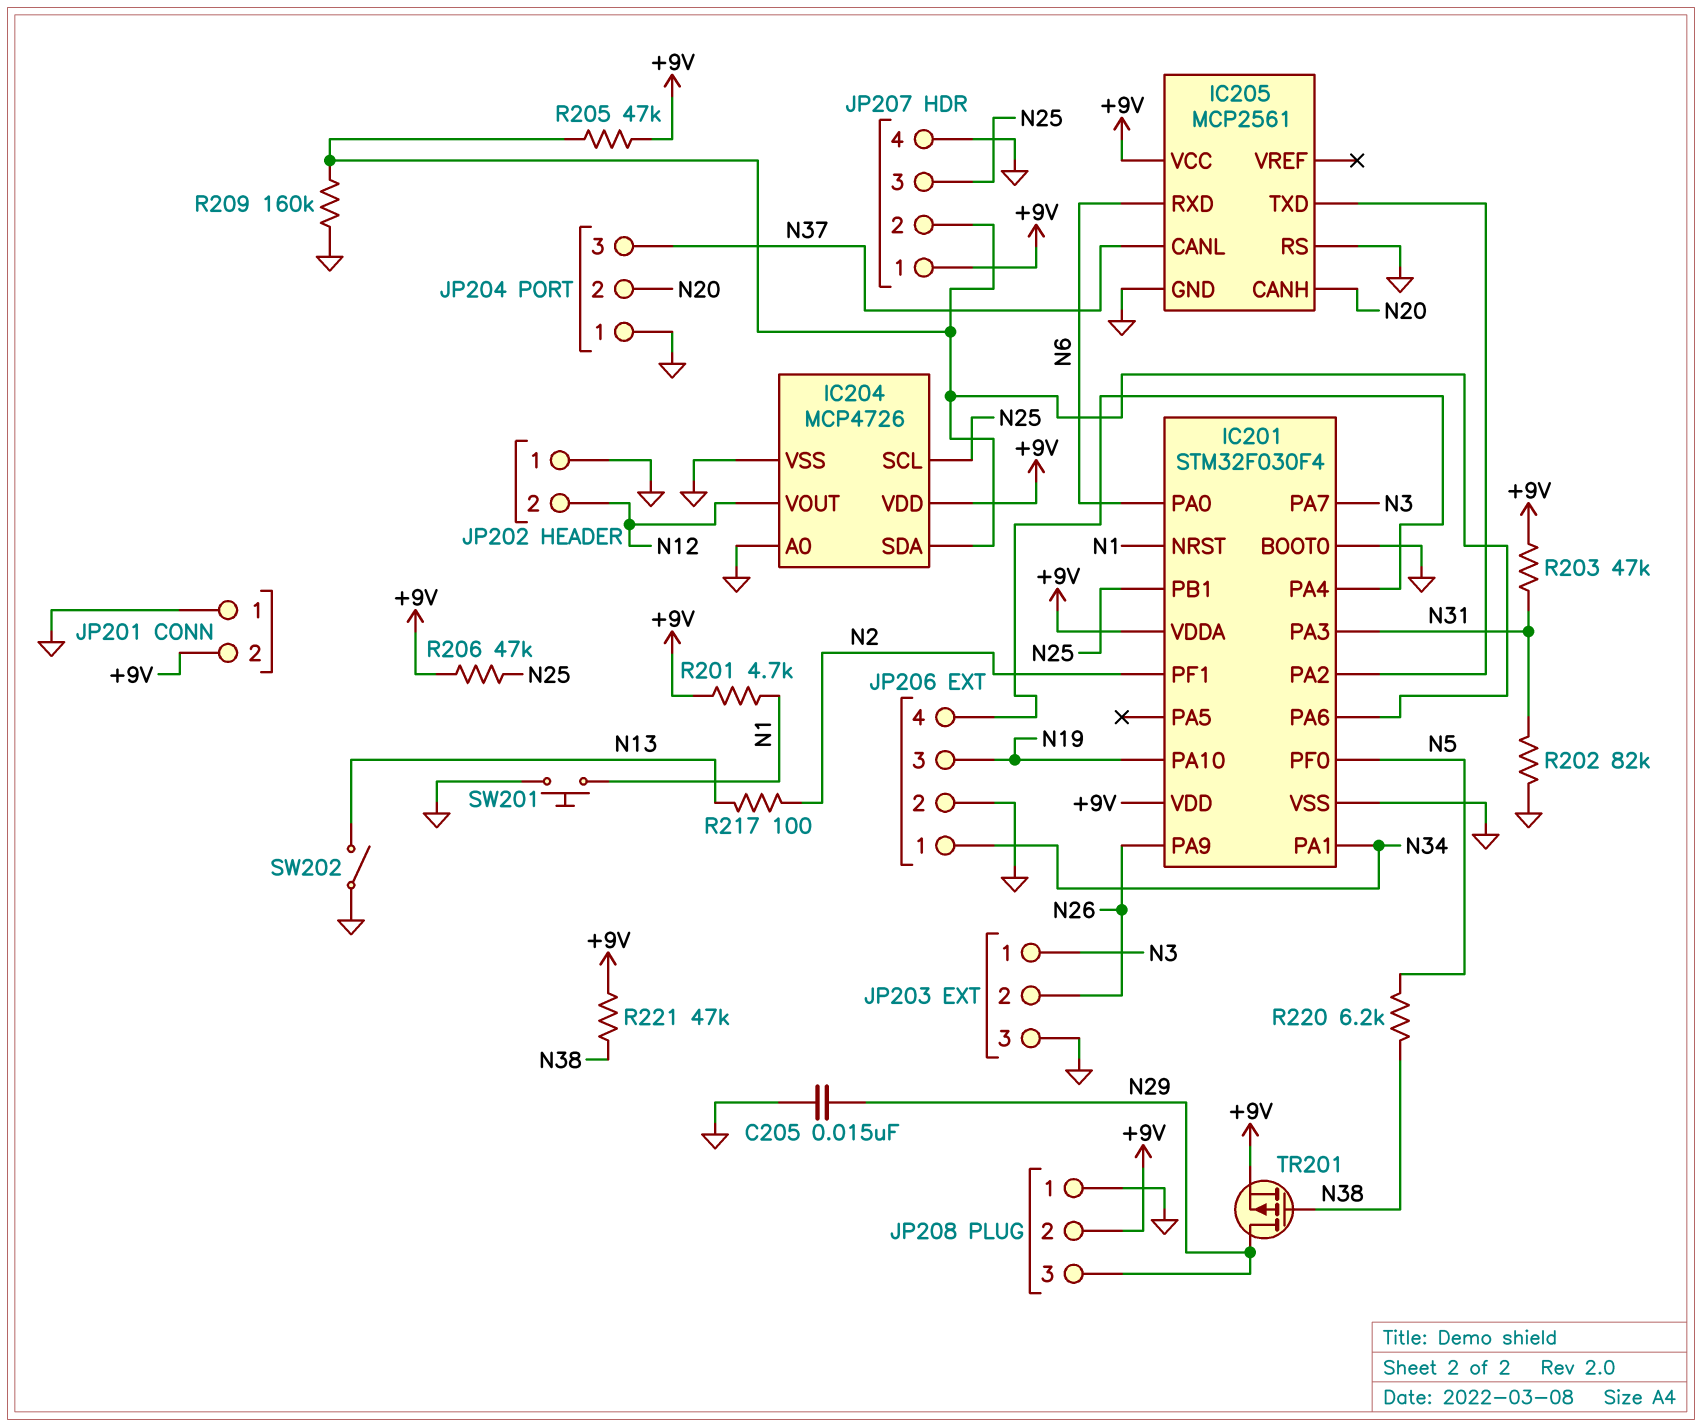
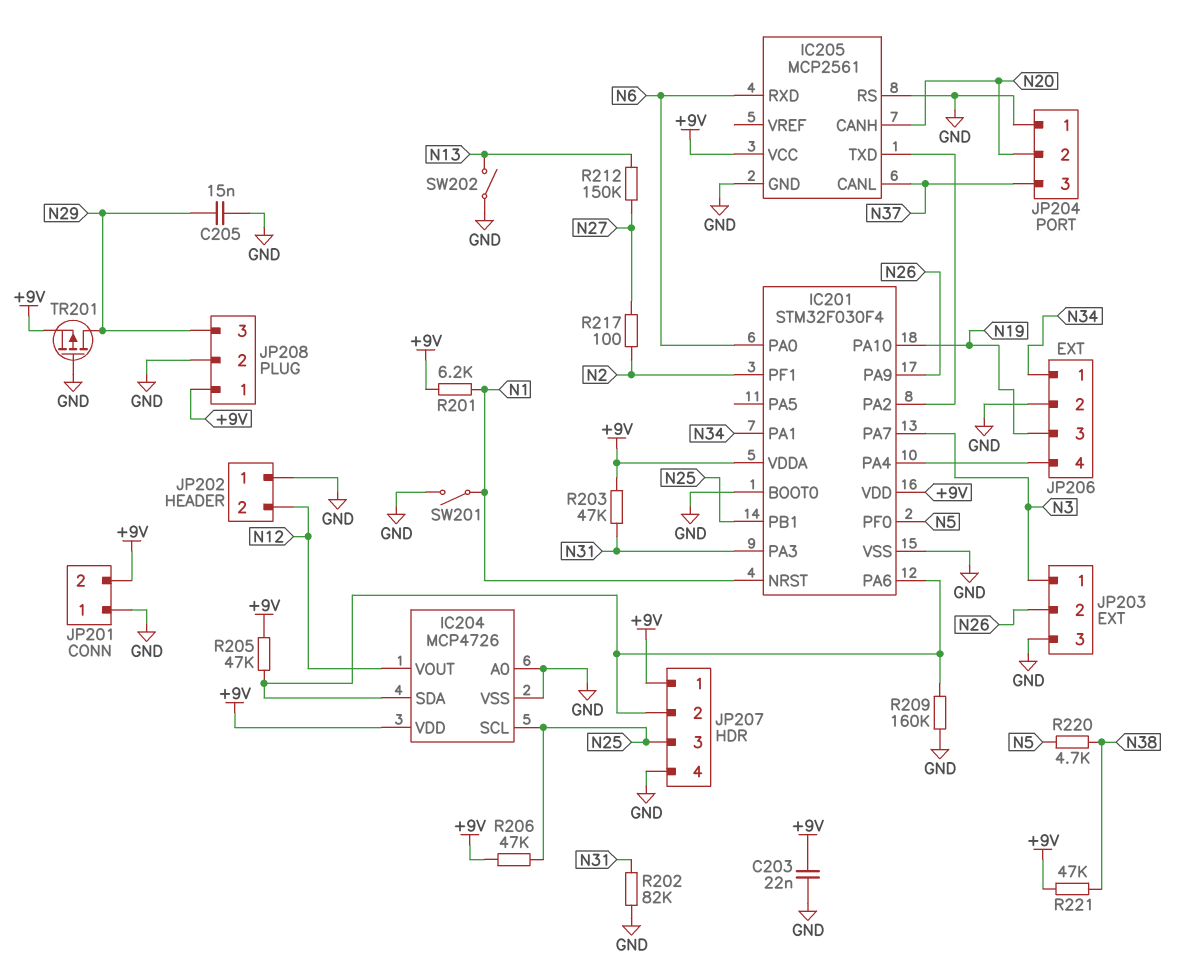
C203: none -> 22nF (+9V, GND)
JP208 pin 1: GND -> +9V
JP208 pin 2: +9V -> GND
R201: 4.7k (+9V, N1) -> 6.2k (+9V, N1)
R212: none -> 150k (N13, N27)
R217: 100 (N2, N13) -> 100 (N2, N27)
R220: 6.2k (N5, N38) -> 4.7k (N5, N38)
SW201: button (GND, N1) -> switch (GND, N1)
TR201: PMOS (G N38, D N29, S +9V) -> PMOS (G GND, D N29, S +9V)

